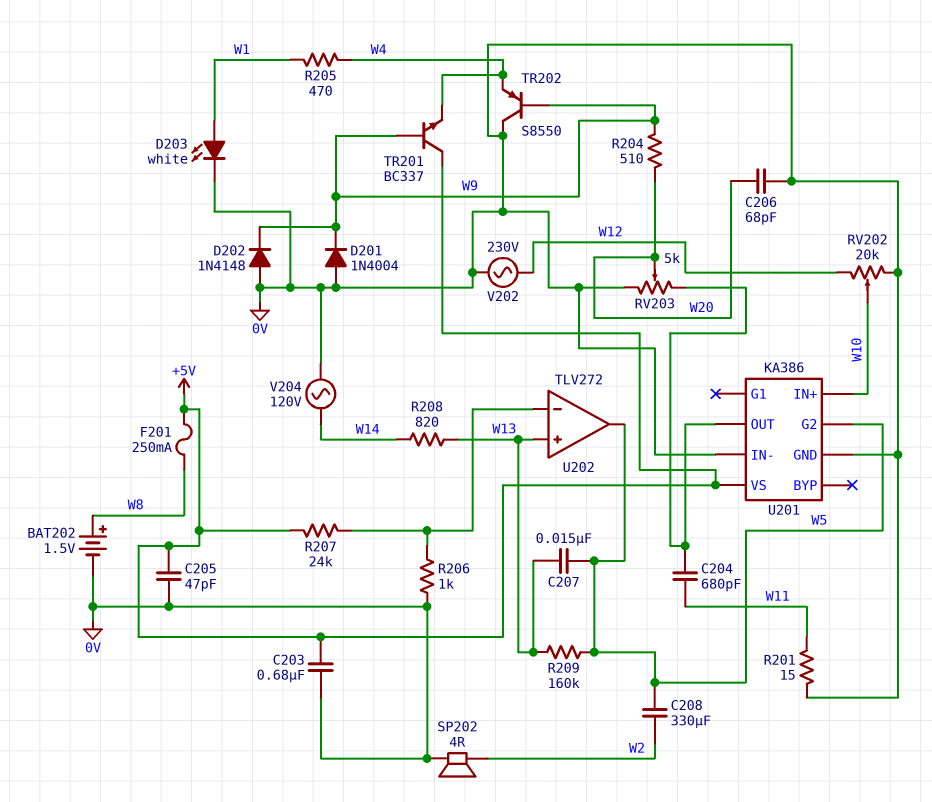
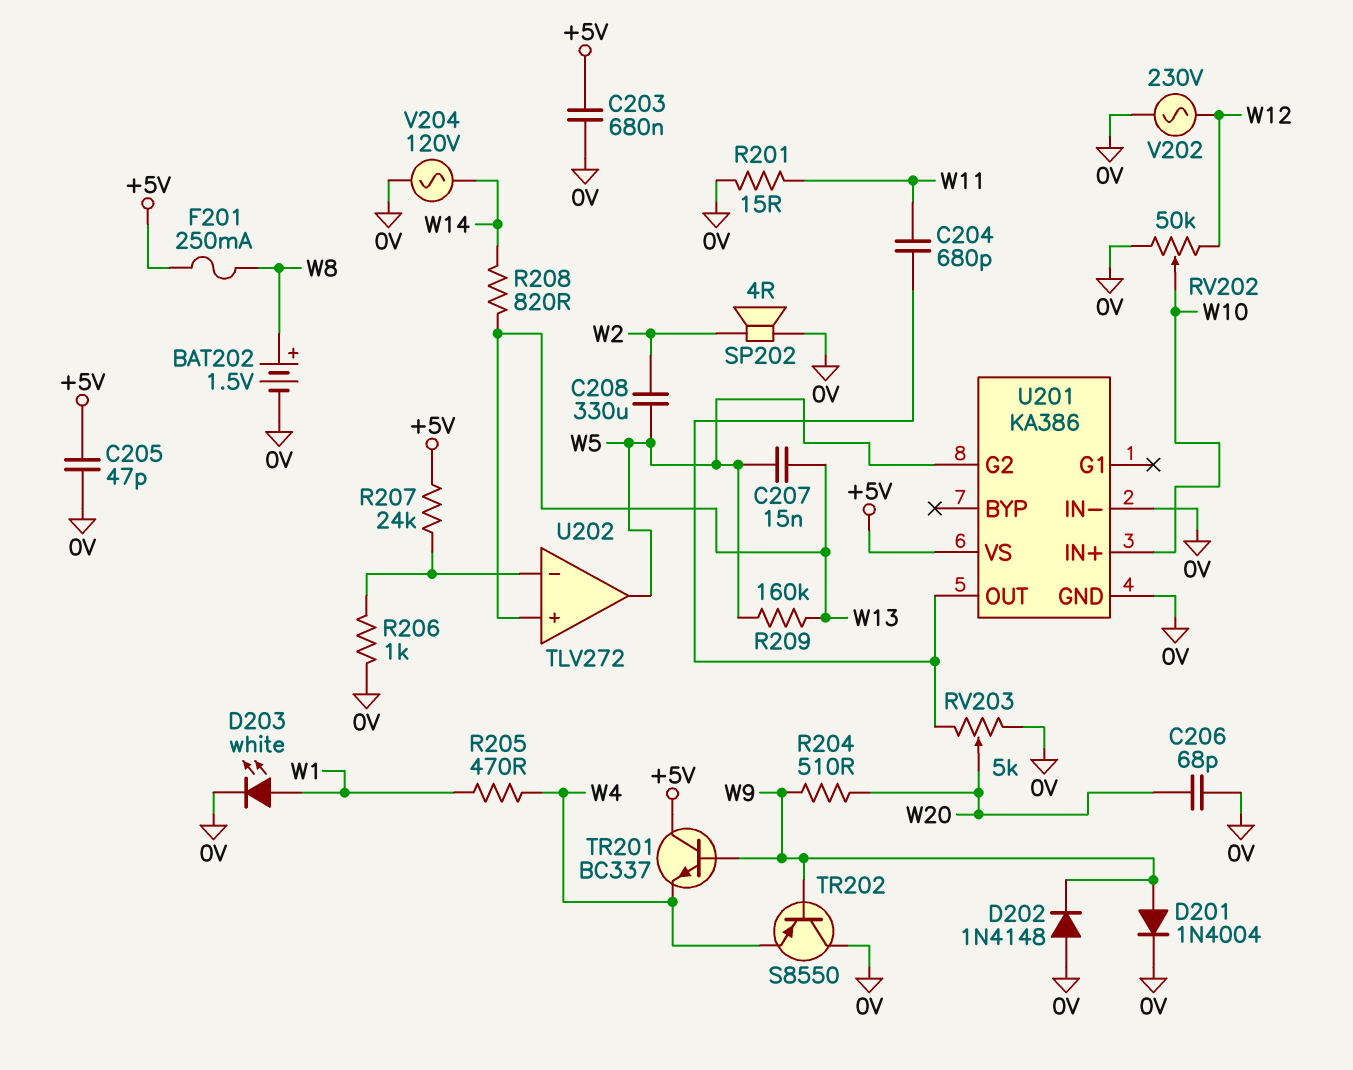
D201: diode 1N4004 (A 0V, K W9) -> diode 1N4004 (A W9, K 0V)
RV202: 20k (0V, W12, wiper W10) -> 50k (0V, W12, wiper W10)

